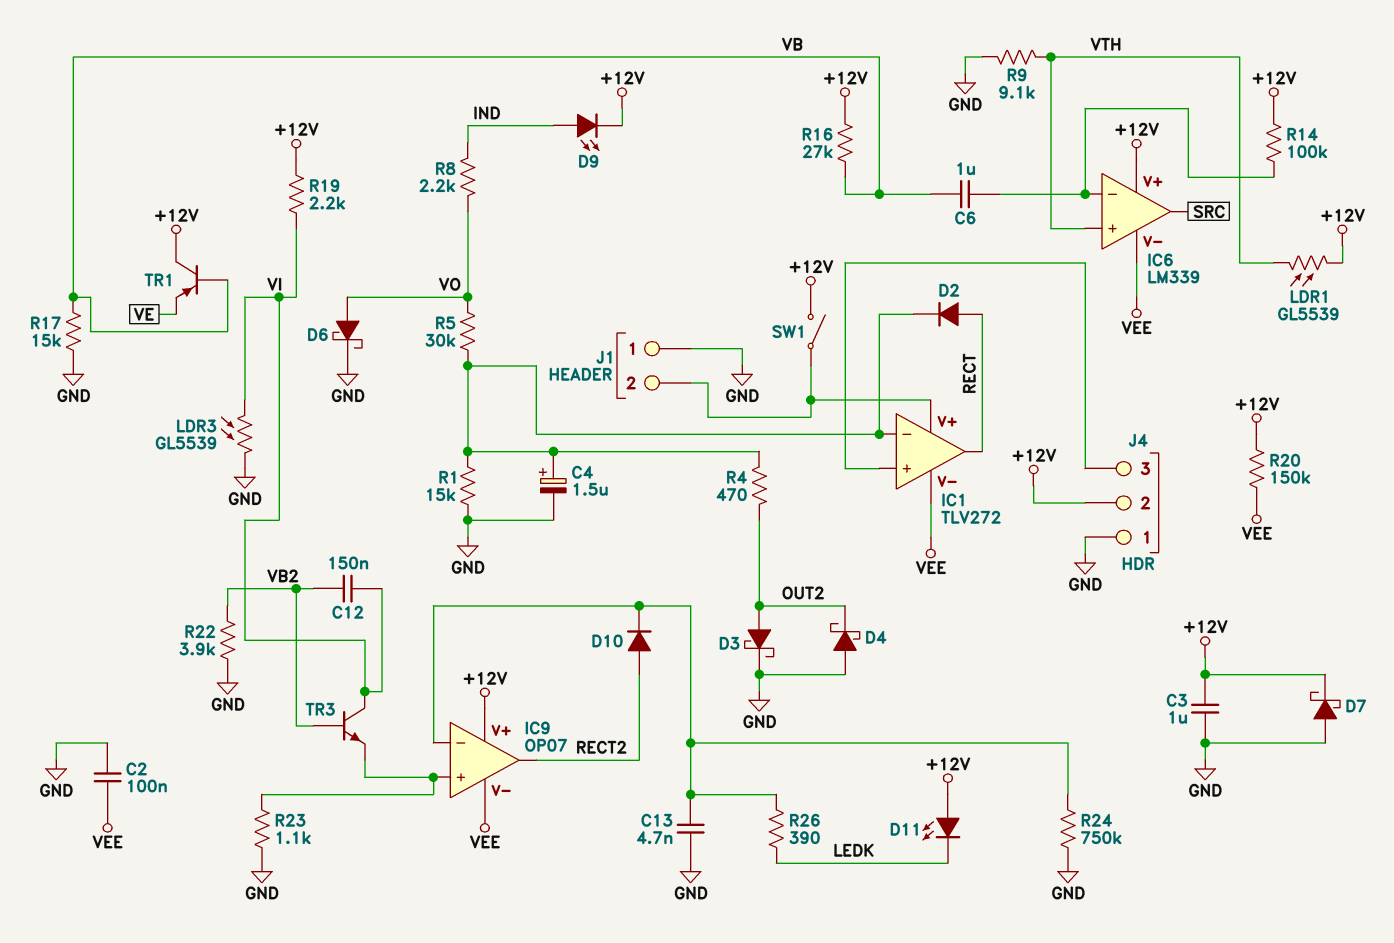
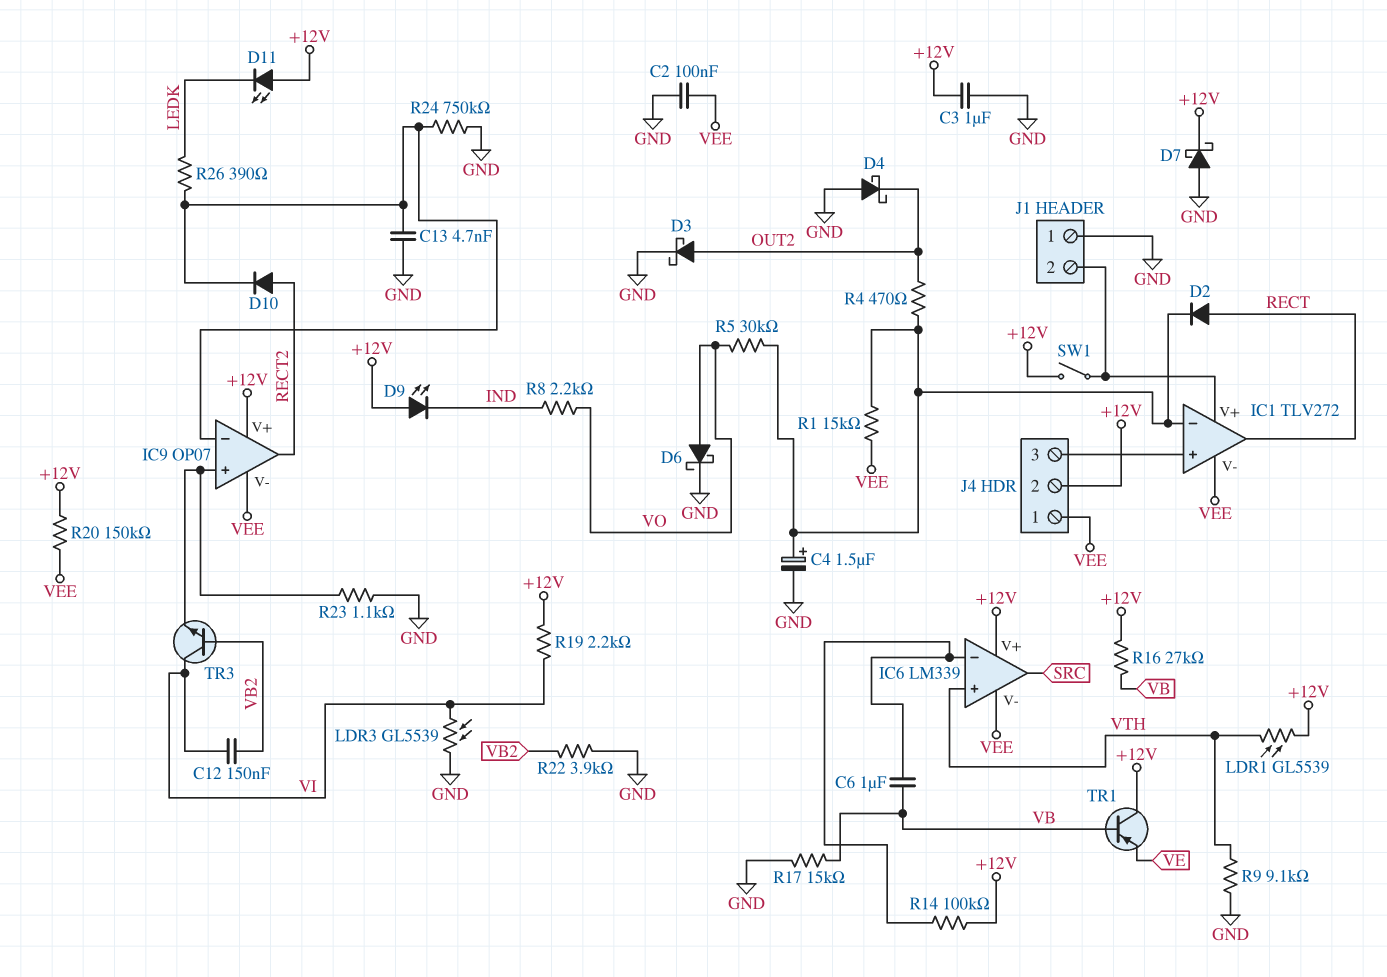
D9: LED (A IND, K +12V) -> LED (A +12V, K IND)
J4 pin 1: GND -> VEE
R1: 15k (GND, IC1/in-) -> 15k (IC1/in-, VEE)

